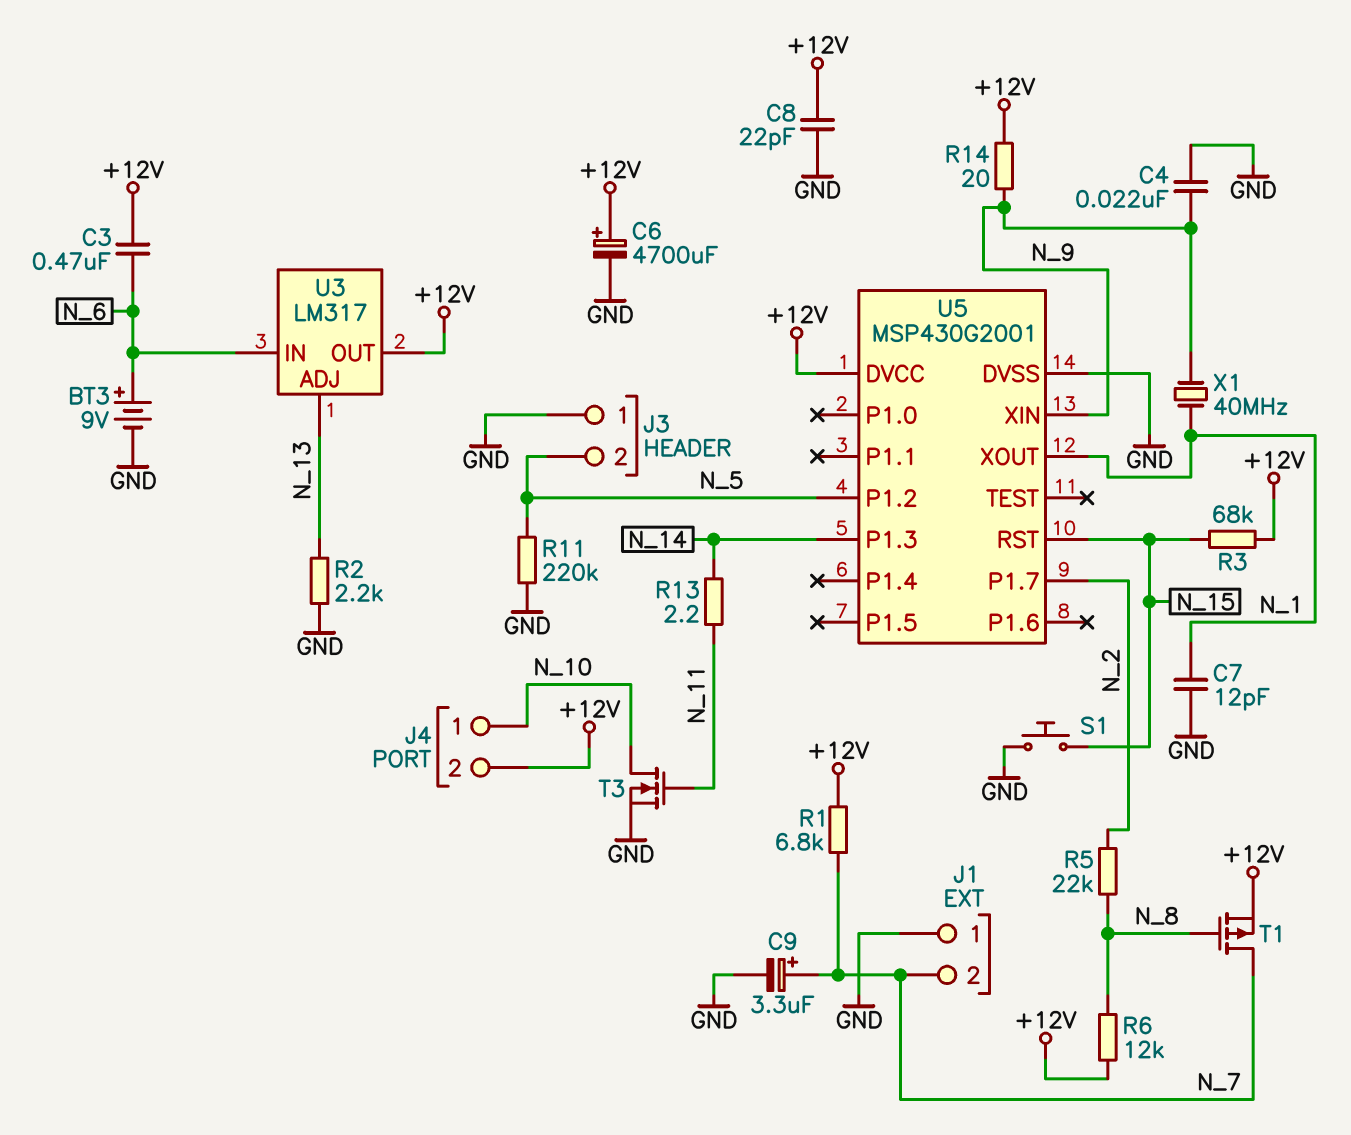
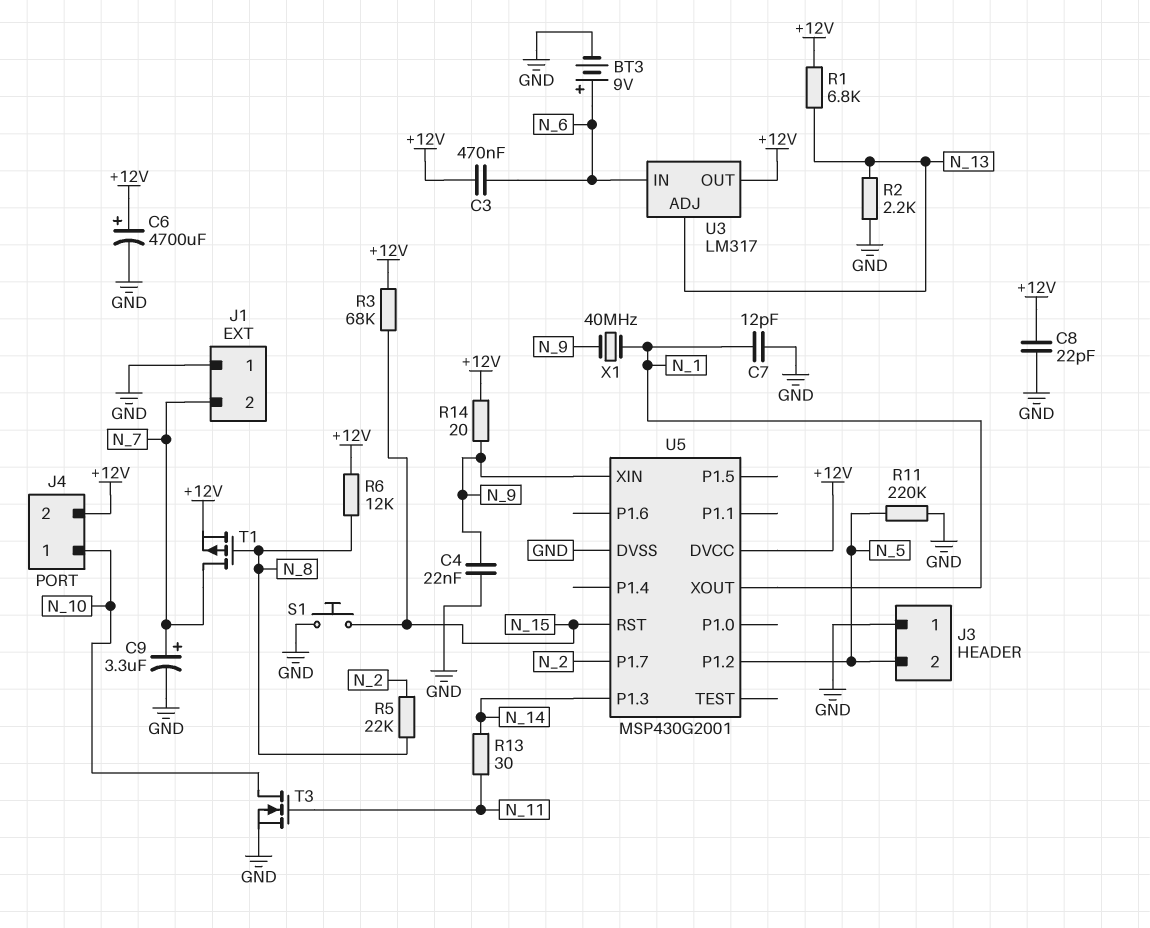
R1: 6.8k (+12V, N_7) -> 6.8k (+12V, N_13)
R13: 2.2 (N_11, N_14) -> 30 (N_11, N_14)

